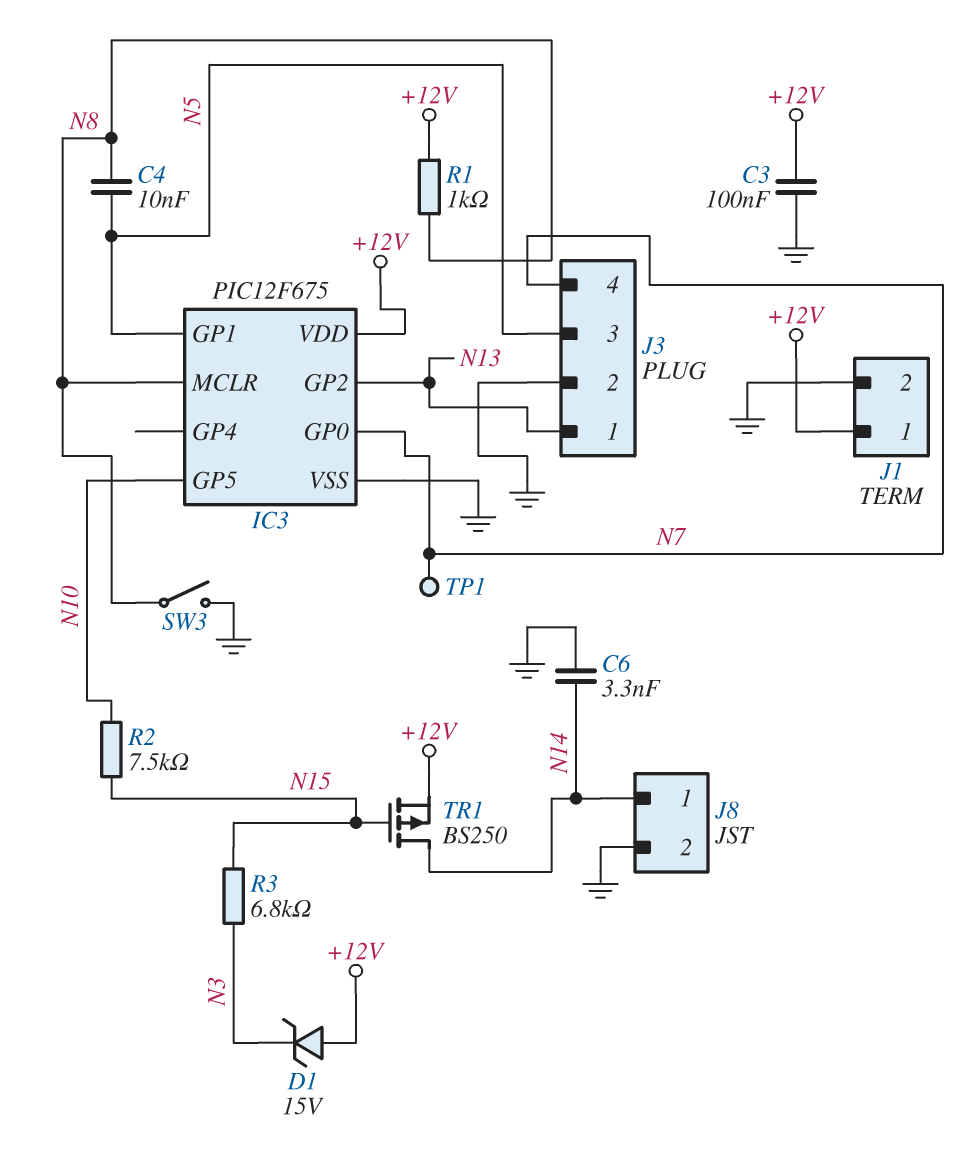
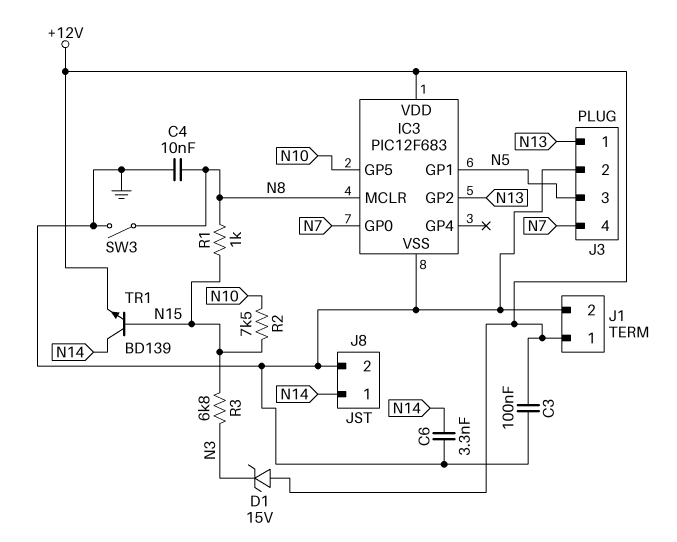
C4: 10nF (N5, N8) -> 10nF (GND, N8)
IC3: PIC12F675 -> PIC12F683
R1: 1k (+12V, N8) -> 1k (N8, N15)
TP1: test point (N7) -> none
TR1: PMOS BS250 (G N15, D N14, S +12V) -> NPN BD139 (B N15, C N14, E +12V)

